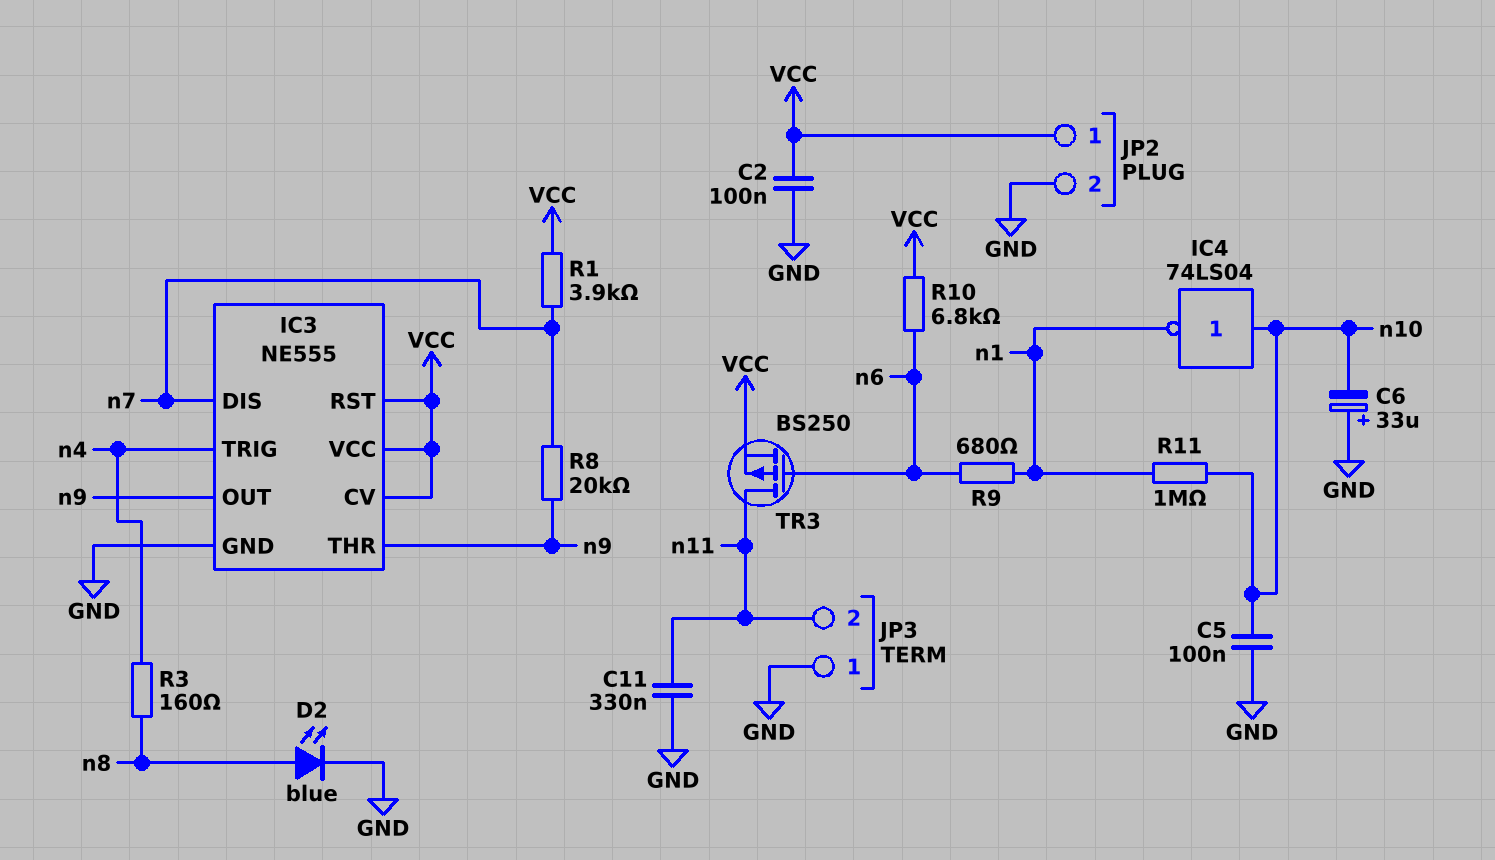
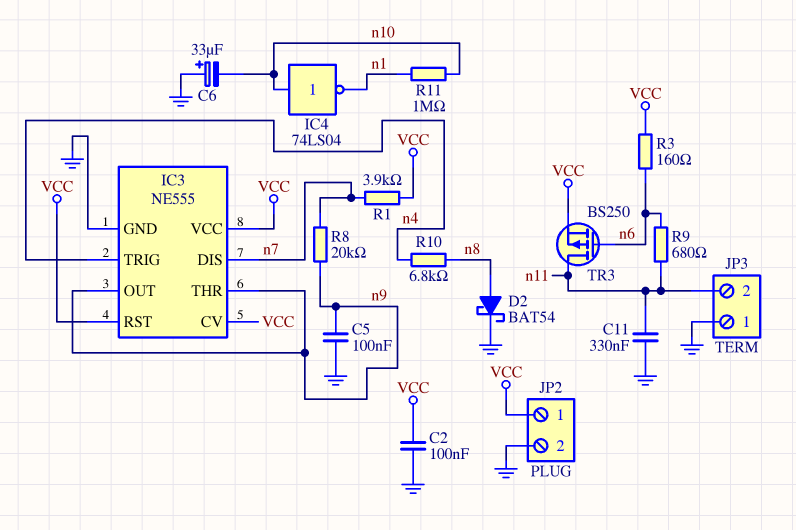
C5: 100nF (GND, n10) -> 100nF (GND, n9)
D2: LED blue (A n8, K GND) -> schottky BAT54 (A n8, K GND)
R3: 160 (n4, n8) -> 160 (VCC, n6)
R9: 680 (n1, n6) -> 680 (n6, n11)
R10: 6.8k (VCC, n6) -> 6.8k (n4, n8)

